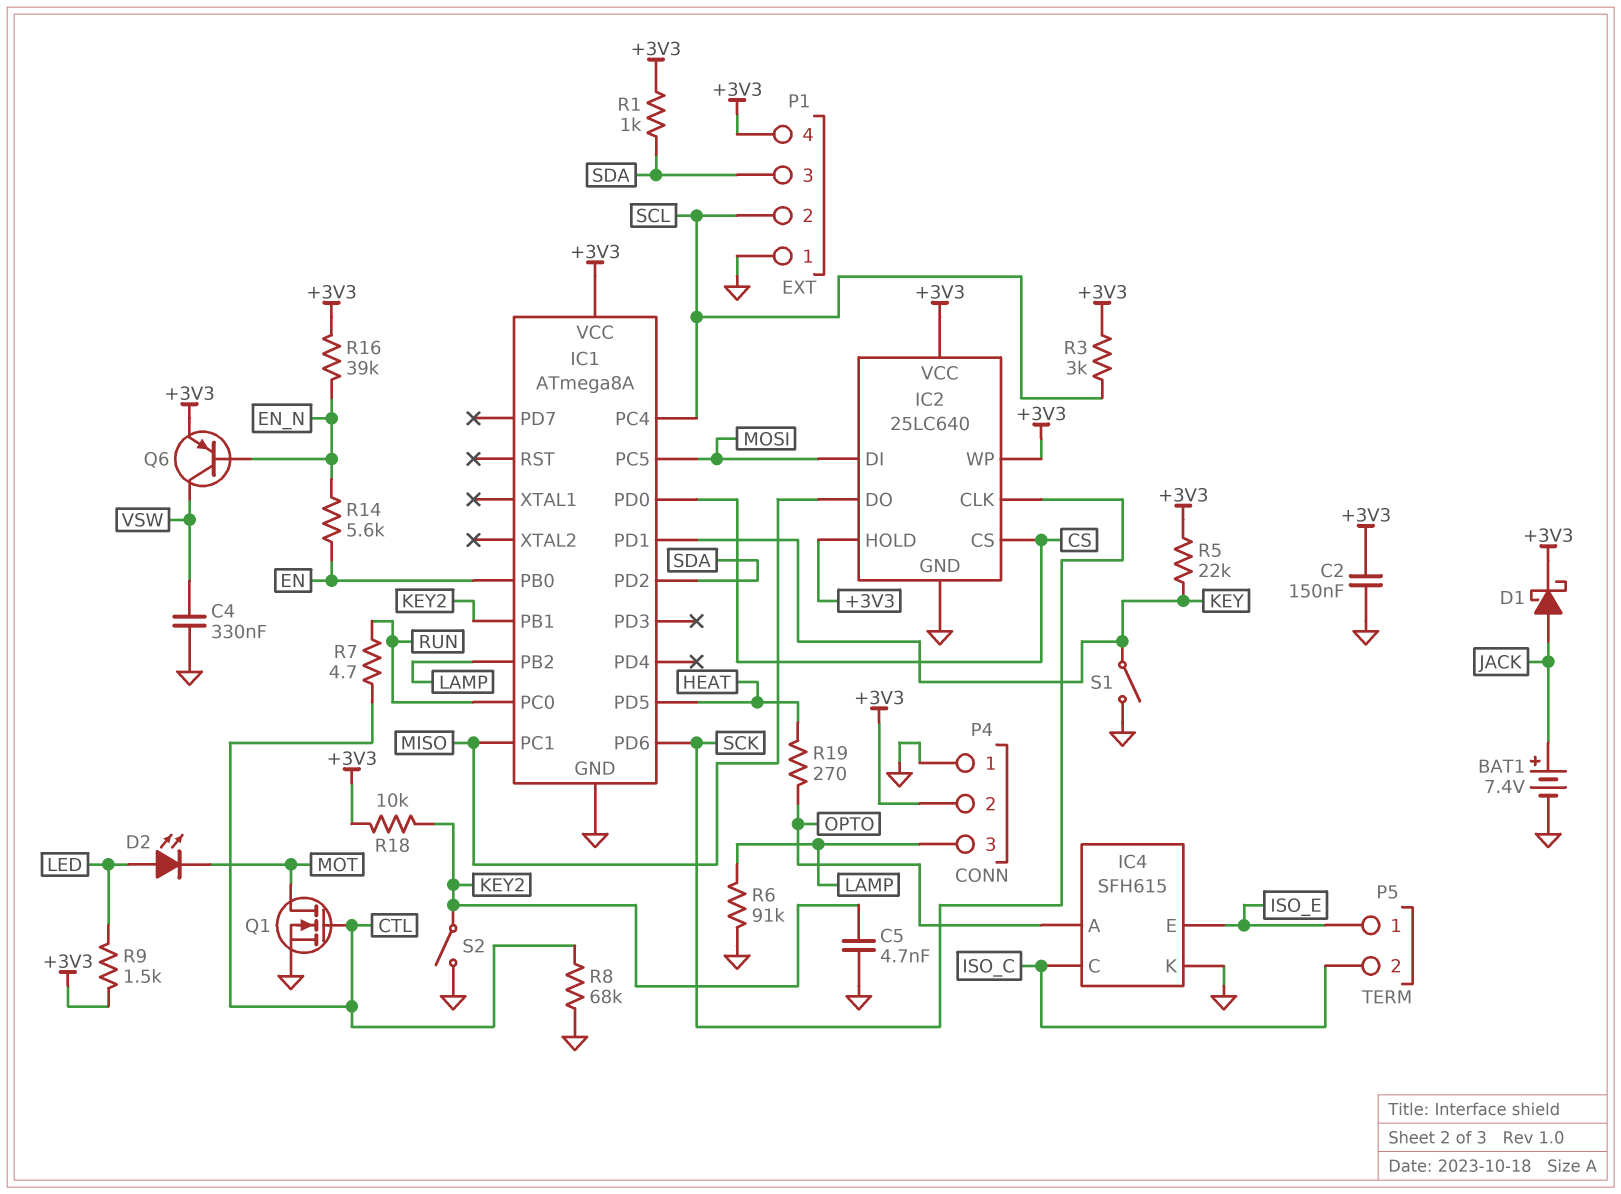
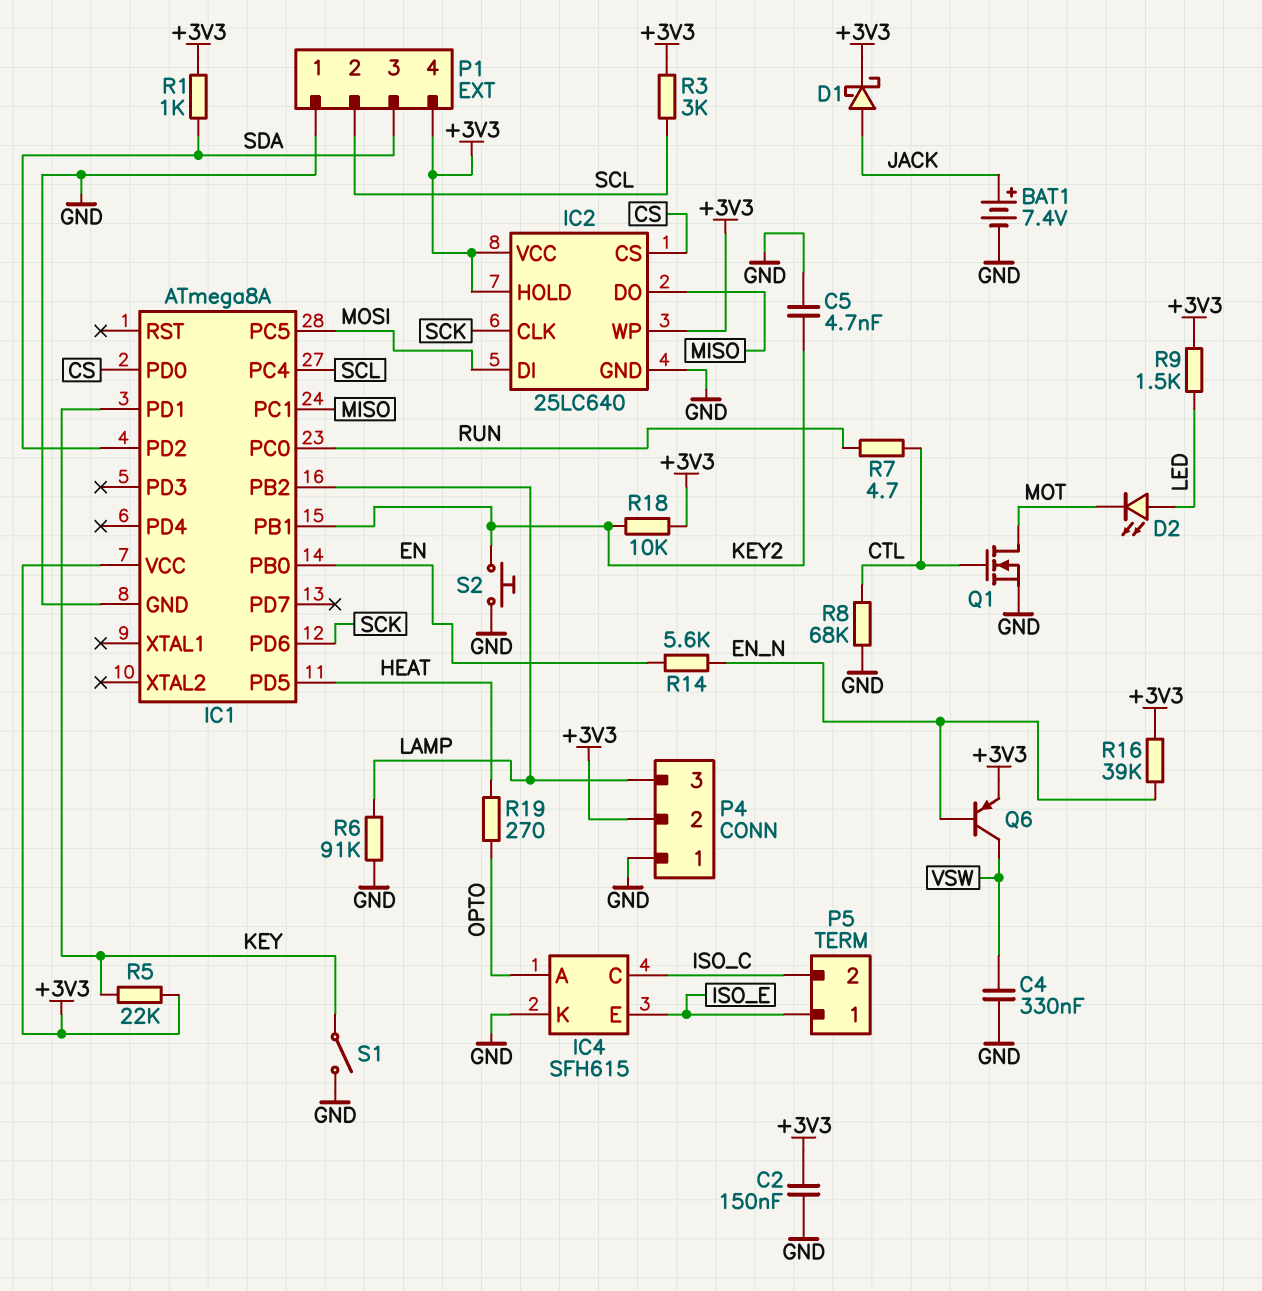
S2: switch (GND, KEY2) -> button (GND, KEY2)

